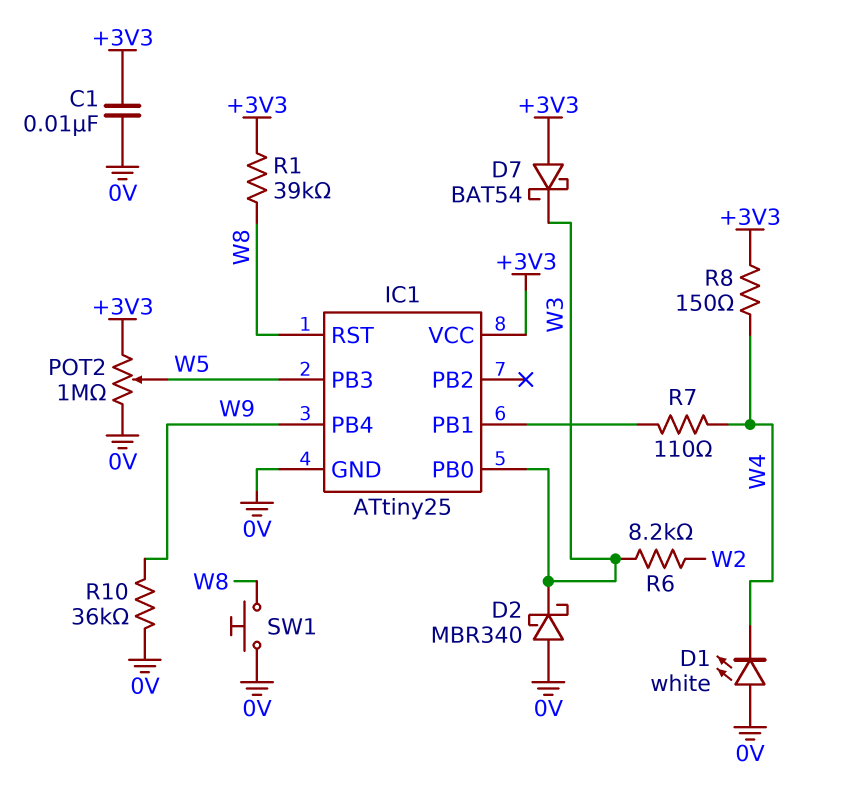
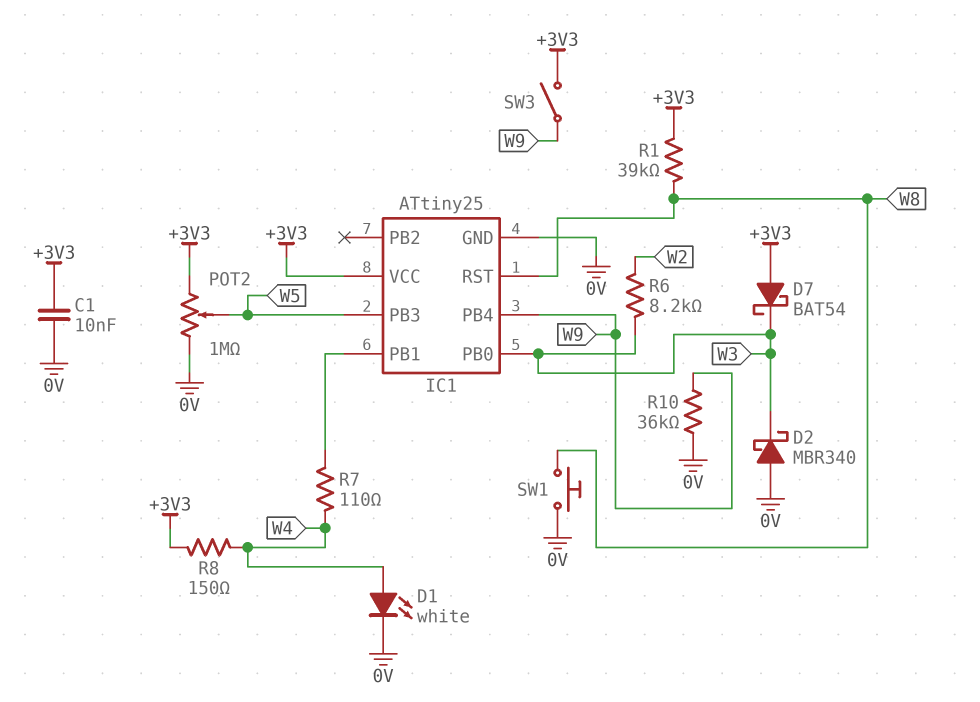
D1: LED white (A 0V, K W4) -> LED white (A W4, K 0V)
SW3: none -> switch (+3V3, W9)

